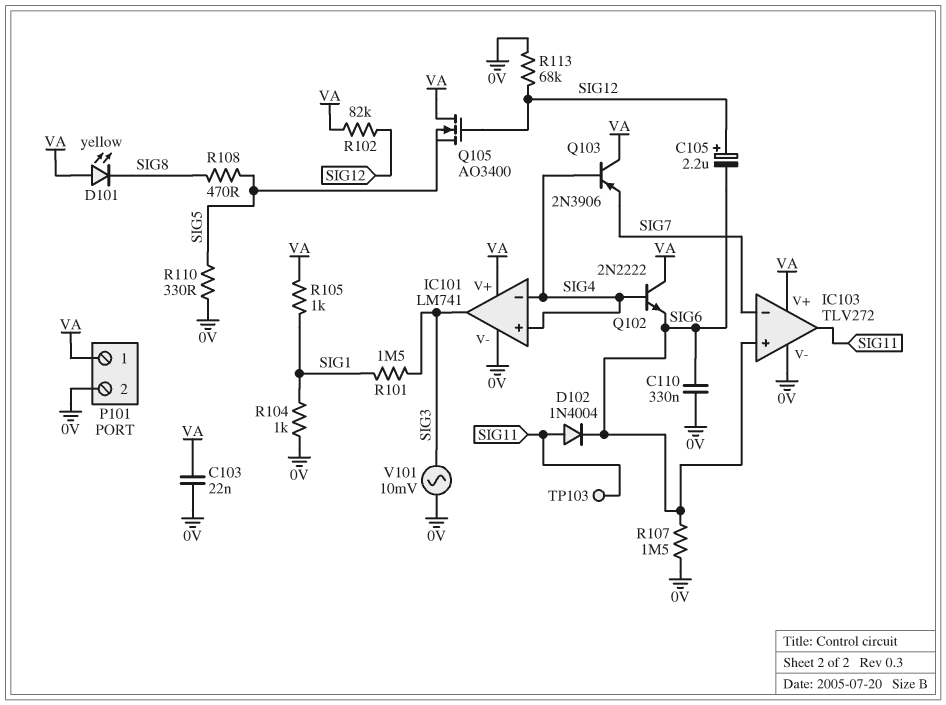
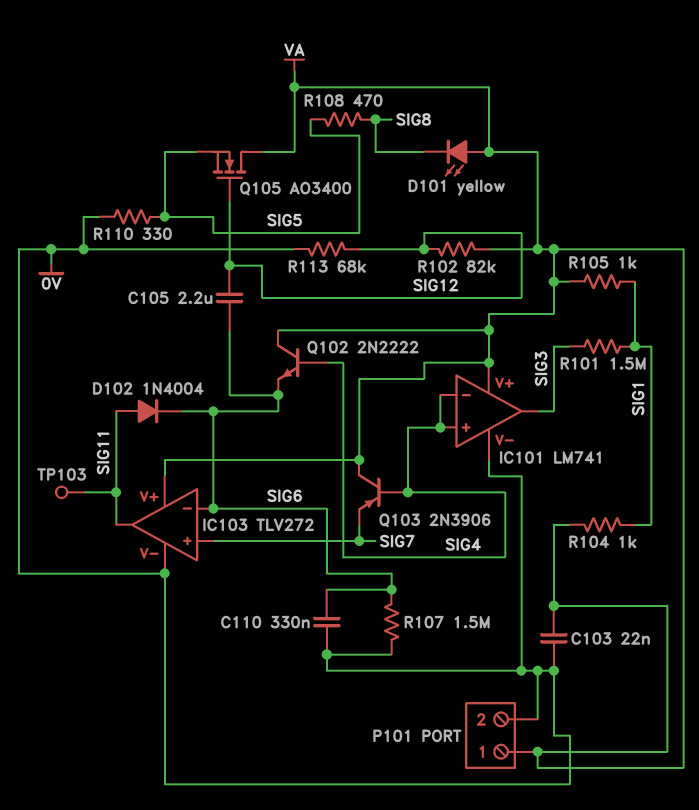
C105: 2.2uF (plus SIG12, minus SIG6) -> 2.2uF (SIG6, SIG12)
IC103 pin in+: SIG6 -> SIG7
IC103 pin in-: SIG7 -> SIG6
R104: 1k (0V, SIG1) -> 1k (SIG1, VA)
V101: AC 10mV (0V, SIG3) -> none

